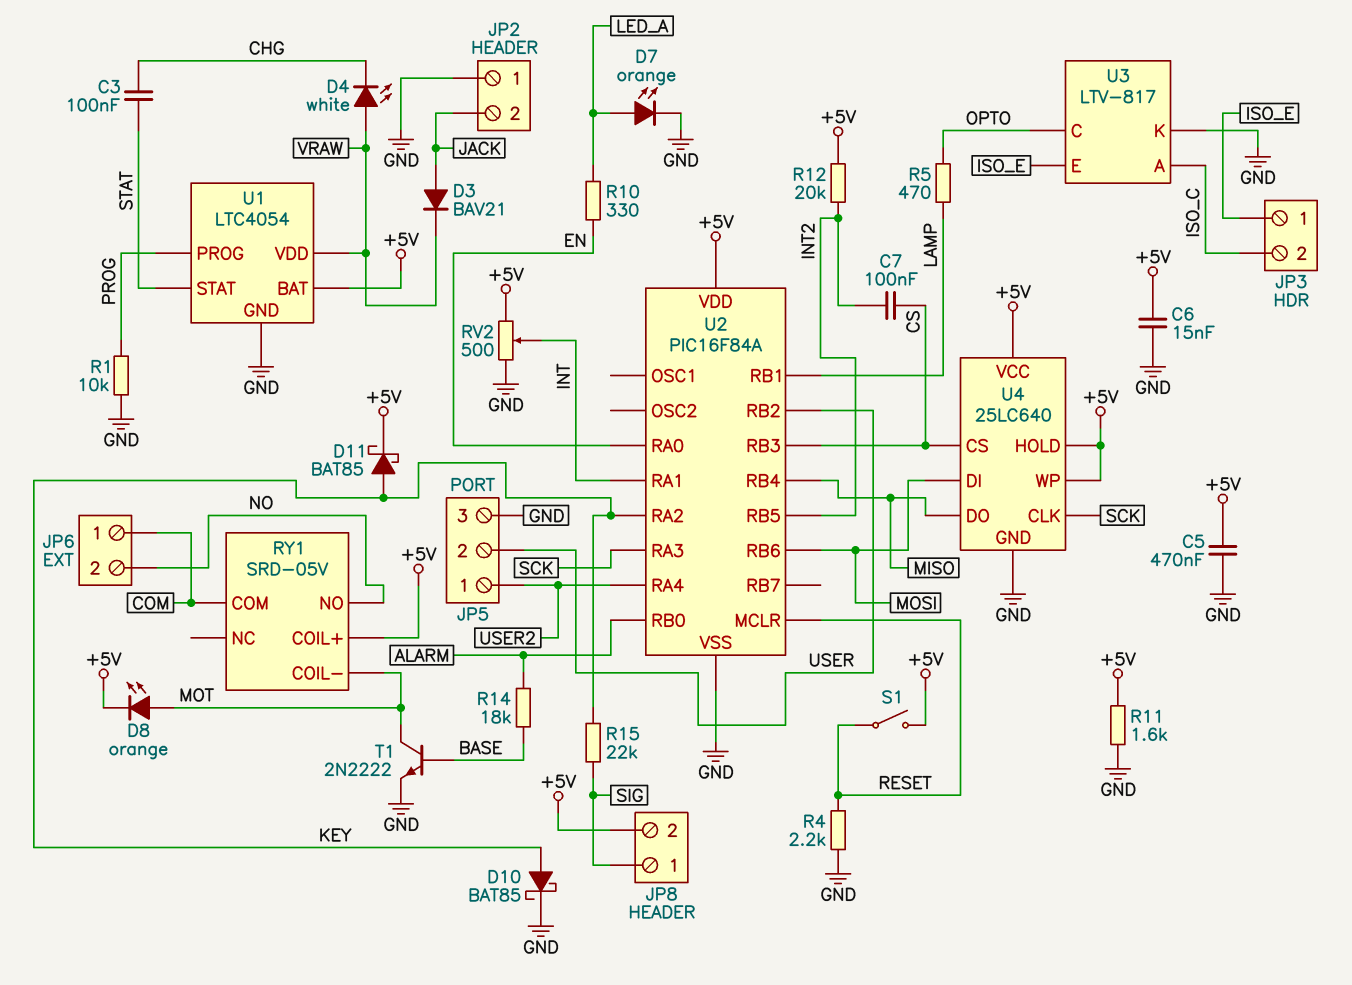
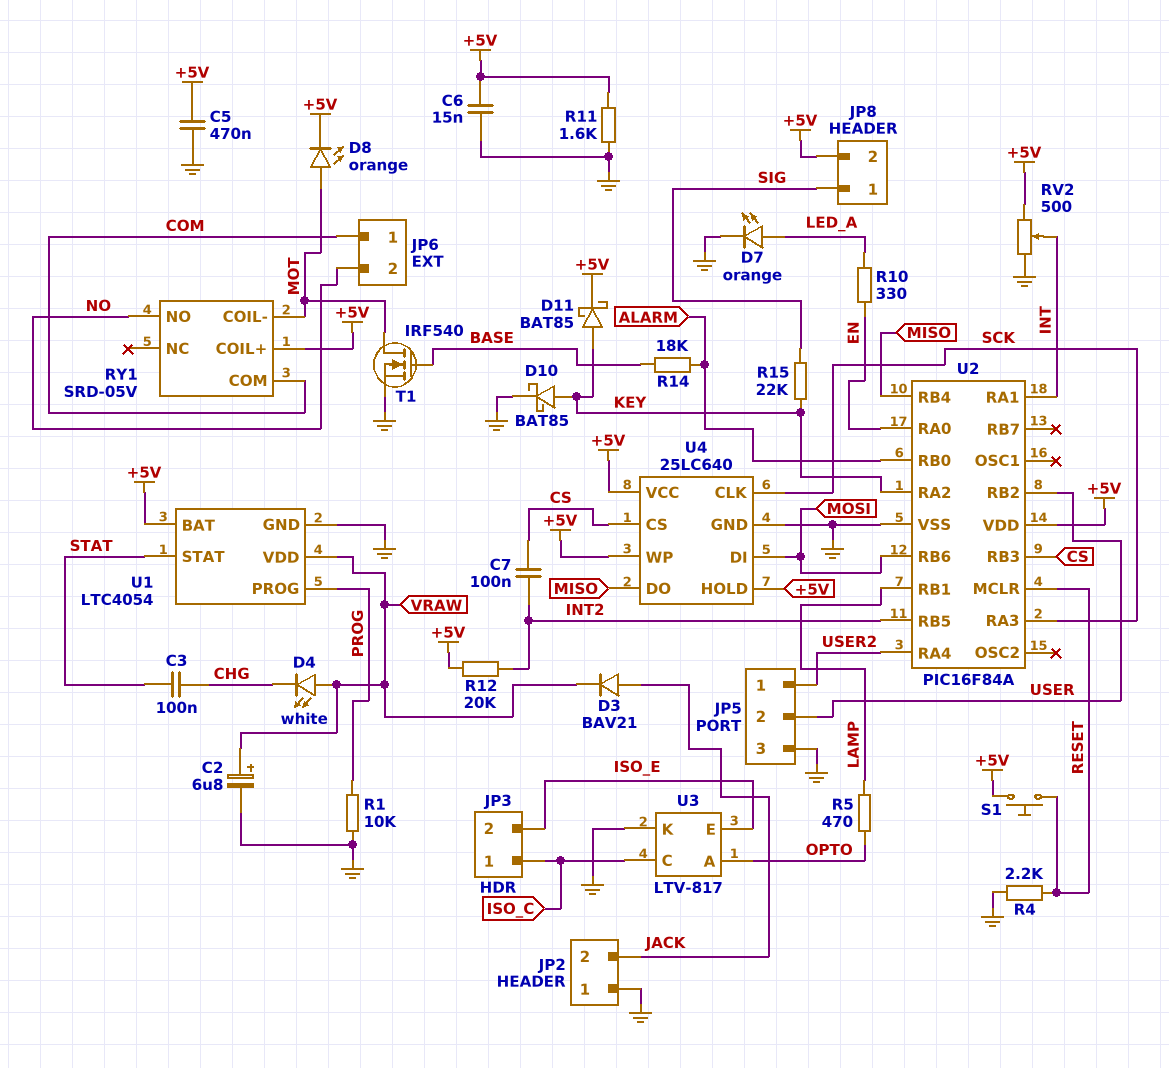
C2: none -> 6.8uF (plus VRAW, minus GND)
JP3 pin 1: ISO_E -> ISO_C
JP3 pin 2: ISO_C -> ISO_E
S1: switch (+5V, RESET) -> button (+5V, RESET)
T1: NPN 2N2222 (B BASE, C MOT, E GND) -> NMOS IRF540 (G BASE, D MOT, S GND)
U3 pin A: ISO_C -> OPTO
U3 pin C: OPTO -> ISO_C

